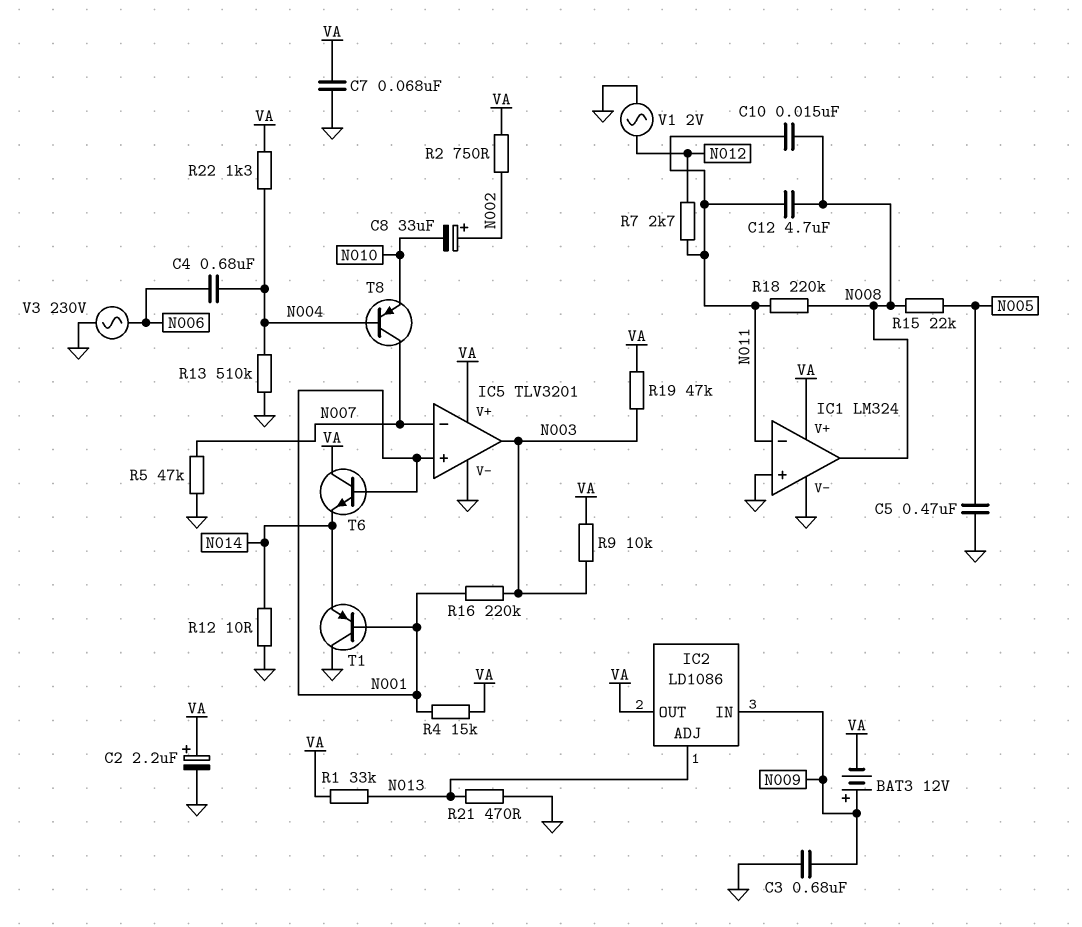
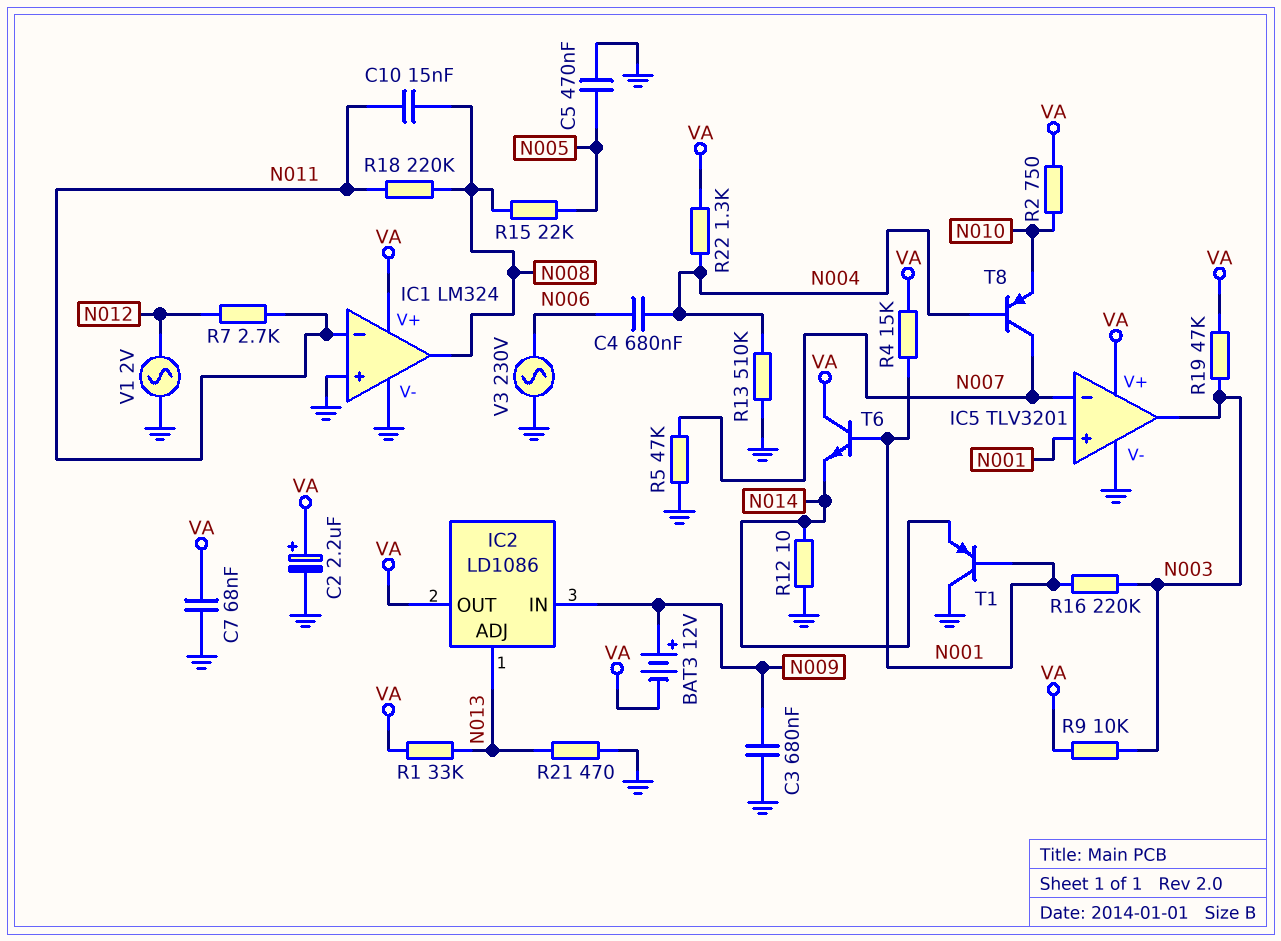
C8: 33uF (plus N002, minus N010) -> none
C12: 4.7uF (N008, N011) -> none
R2: 750 (N002, VA) -> 750 (N010, VA)

